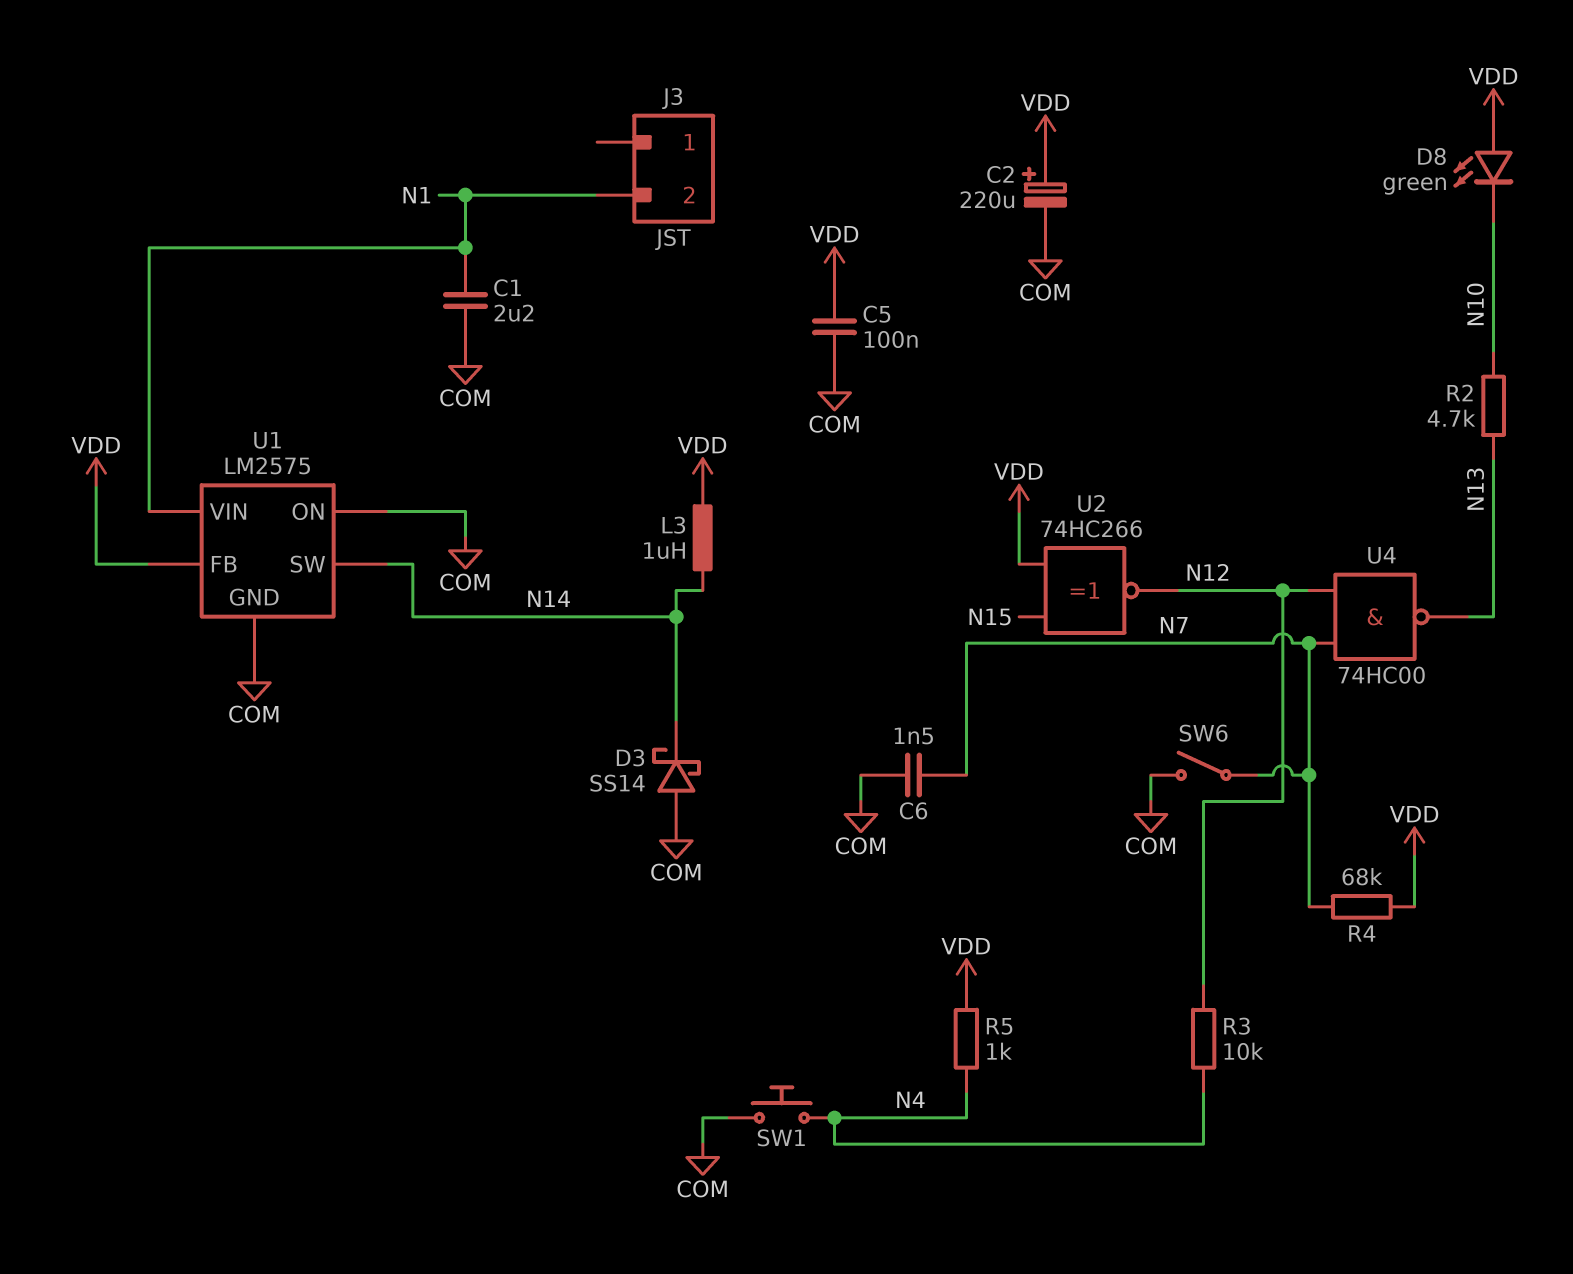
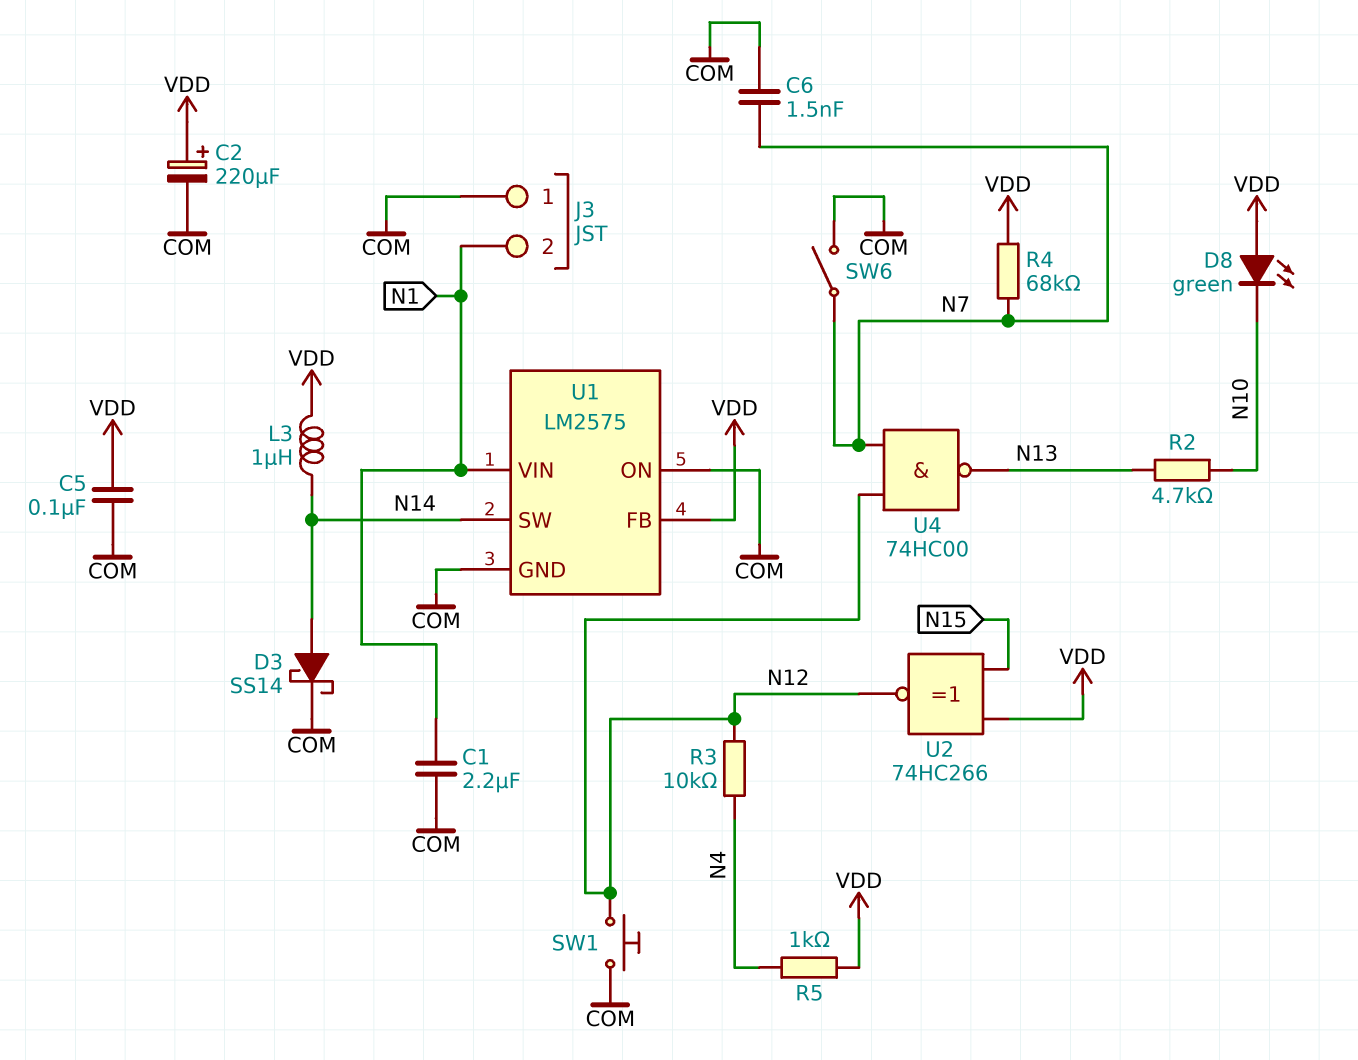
D3: schottky SS14 (A COM, K N14) -> schottky SS14 (A N14, K COM)
J3 pin 1: none -> COM
SW1: button (COM, N4) -> button (COM, N12)

